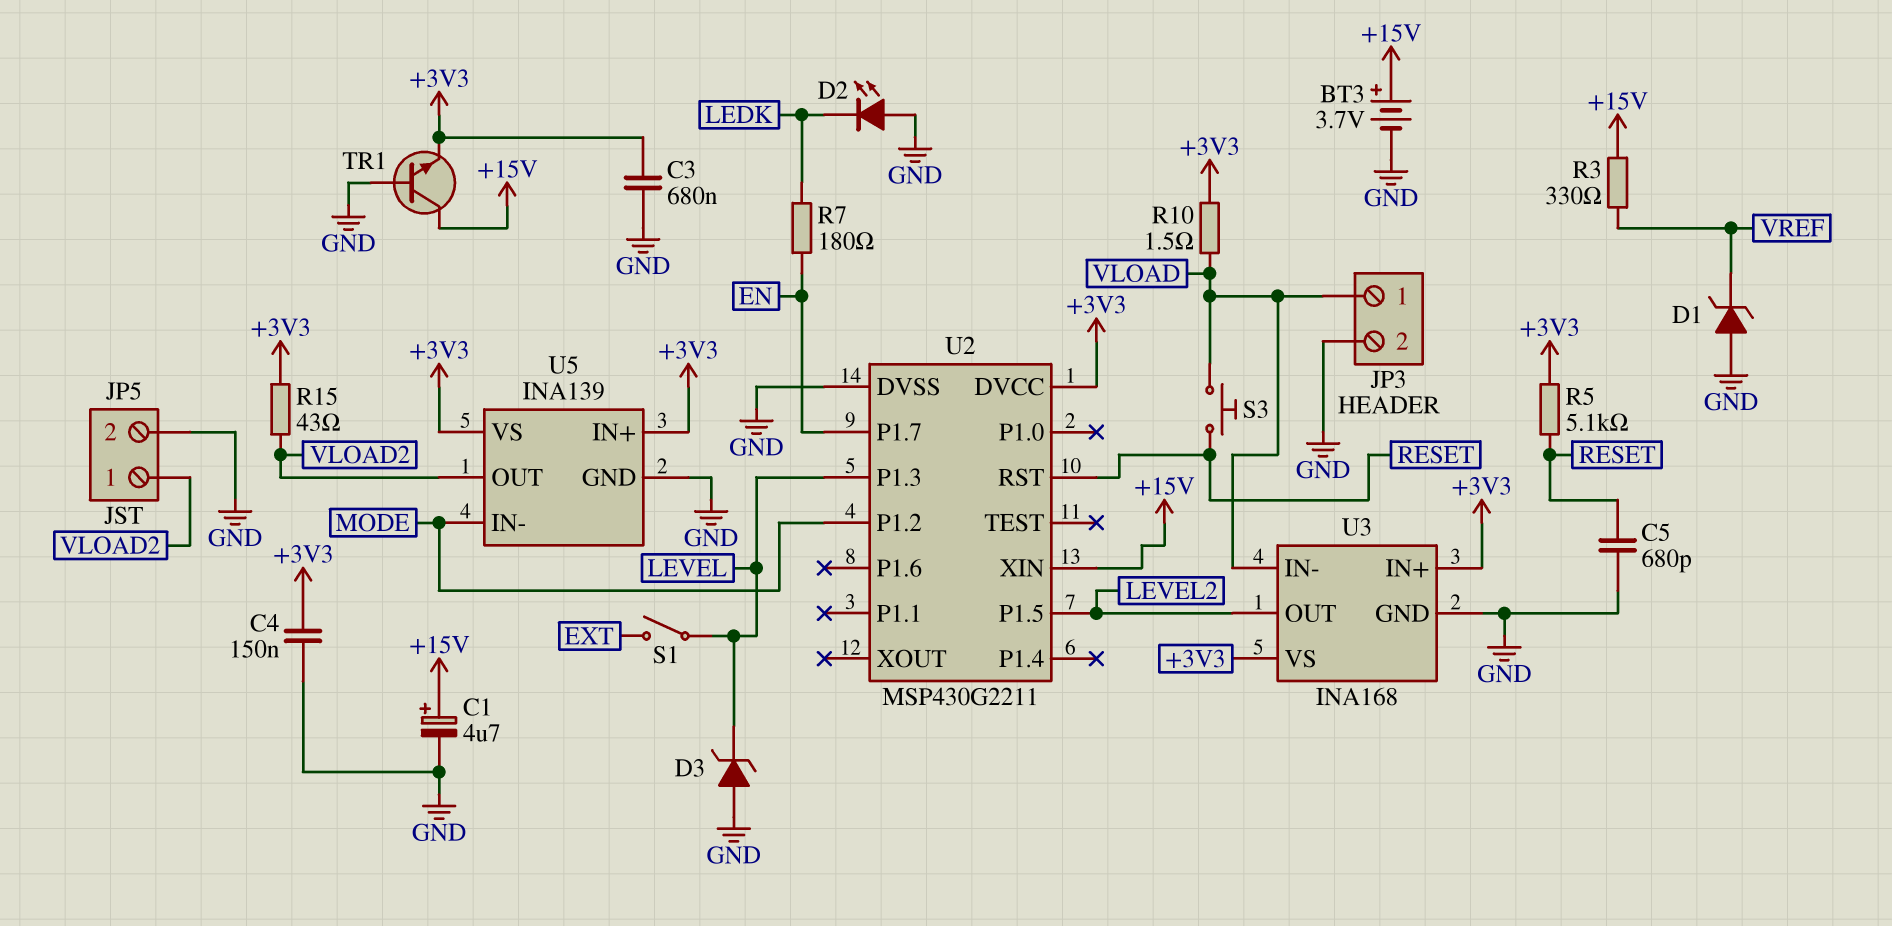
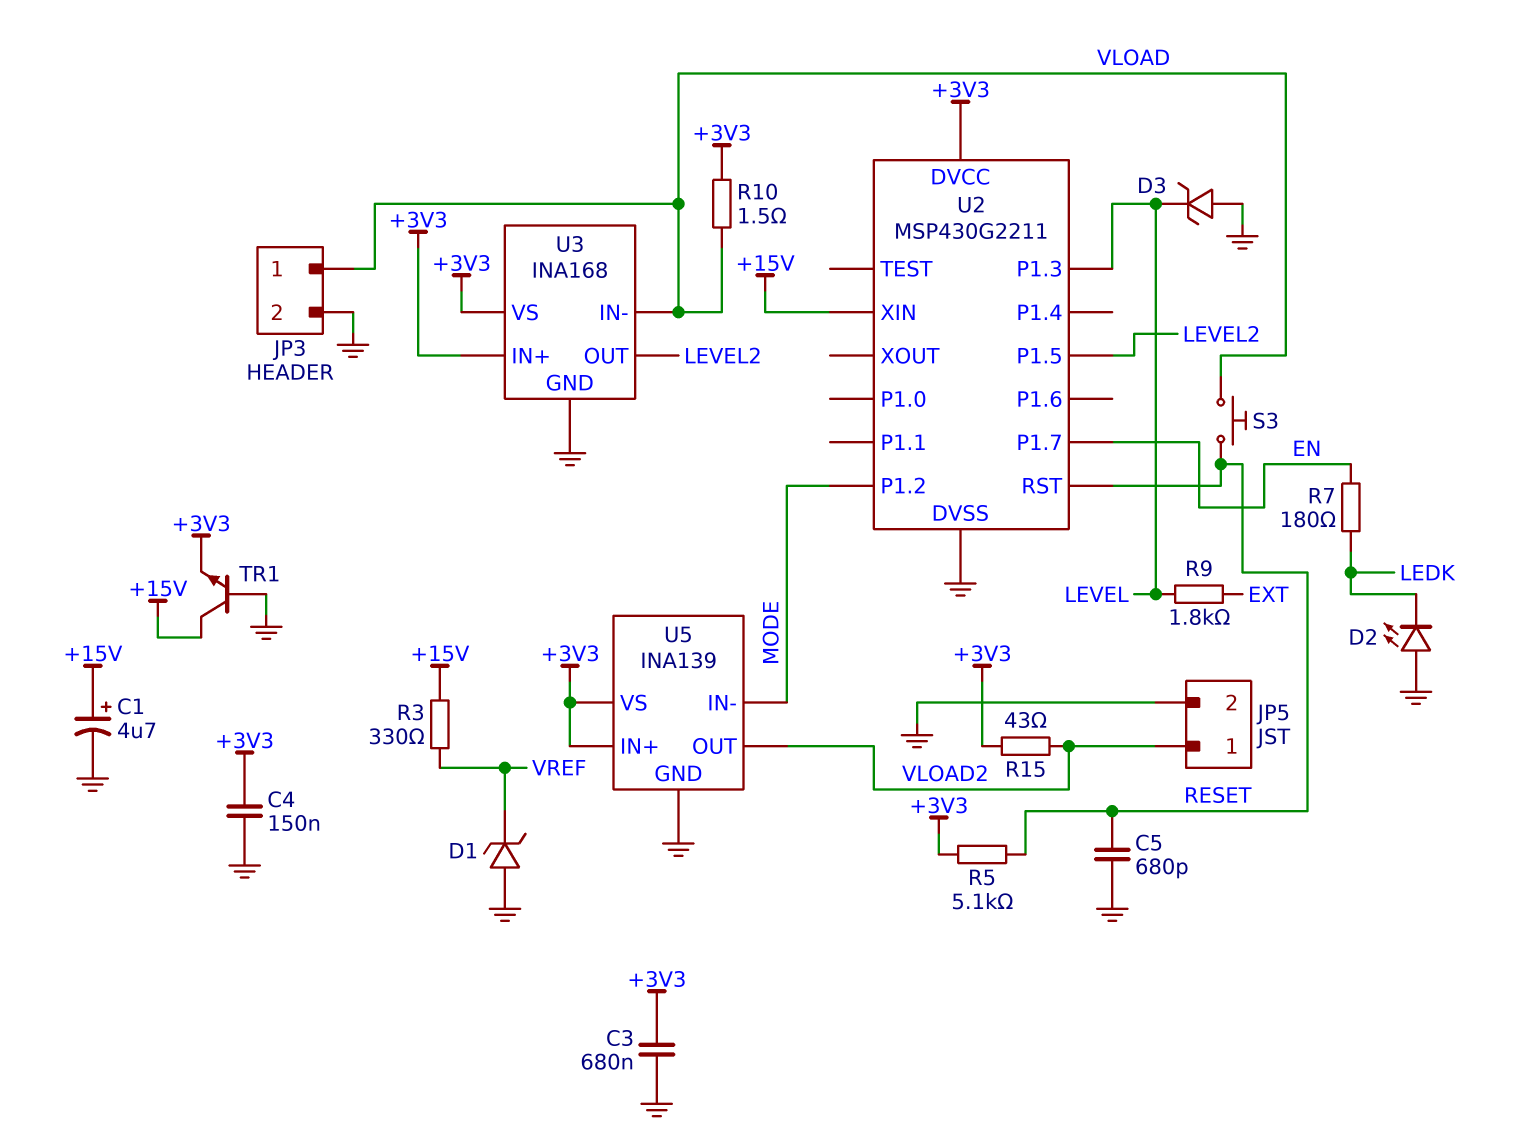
BT3: 3.7V (plus +15V, minus GND) -> none
R9: none -> 1.8k (EXT, LEVEL)
S1: switch (EXT, LEVEL) -> none

